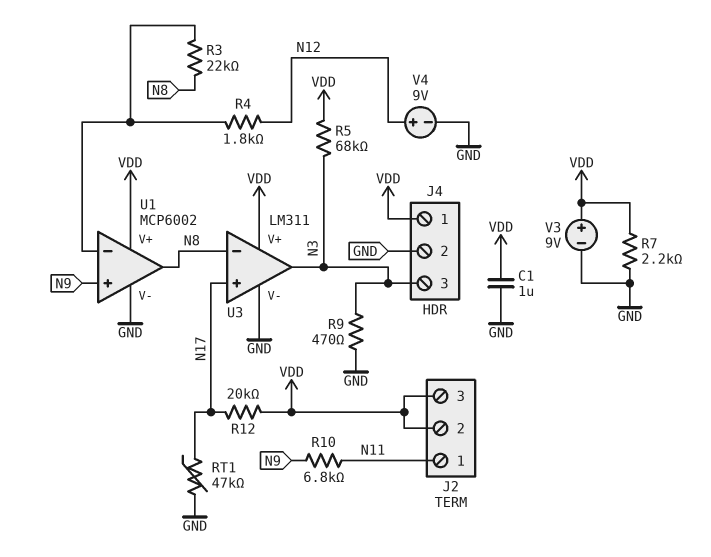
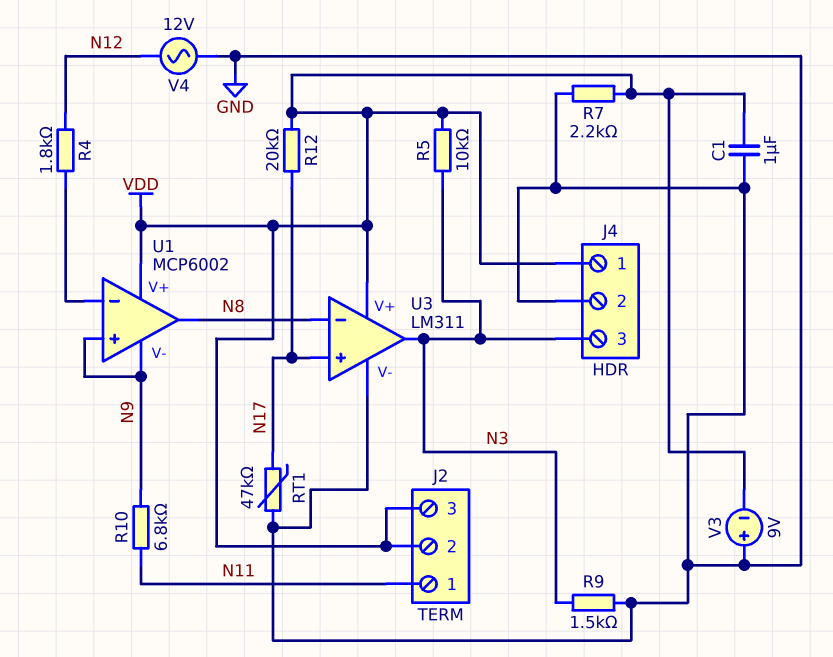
R3: 22k (N8, U1/in-) -> none
R5: 68k (N3, VDD) -> 10k (N3, VDD)
R9: 470 (GND, N3) -> 1.5k (GND, N3)
U1 pin V-: GND -> N9
V3: 9V (plus VDD, minus GND) -> 9V (plus GND, minus VDD)
V4: 9V (plus N12, minus GND) -> AC 12V (GND, N12)

